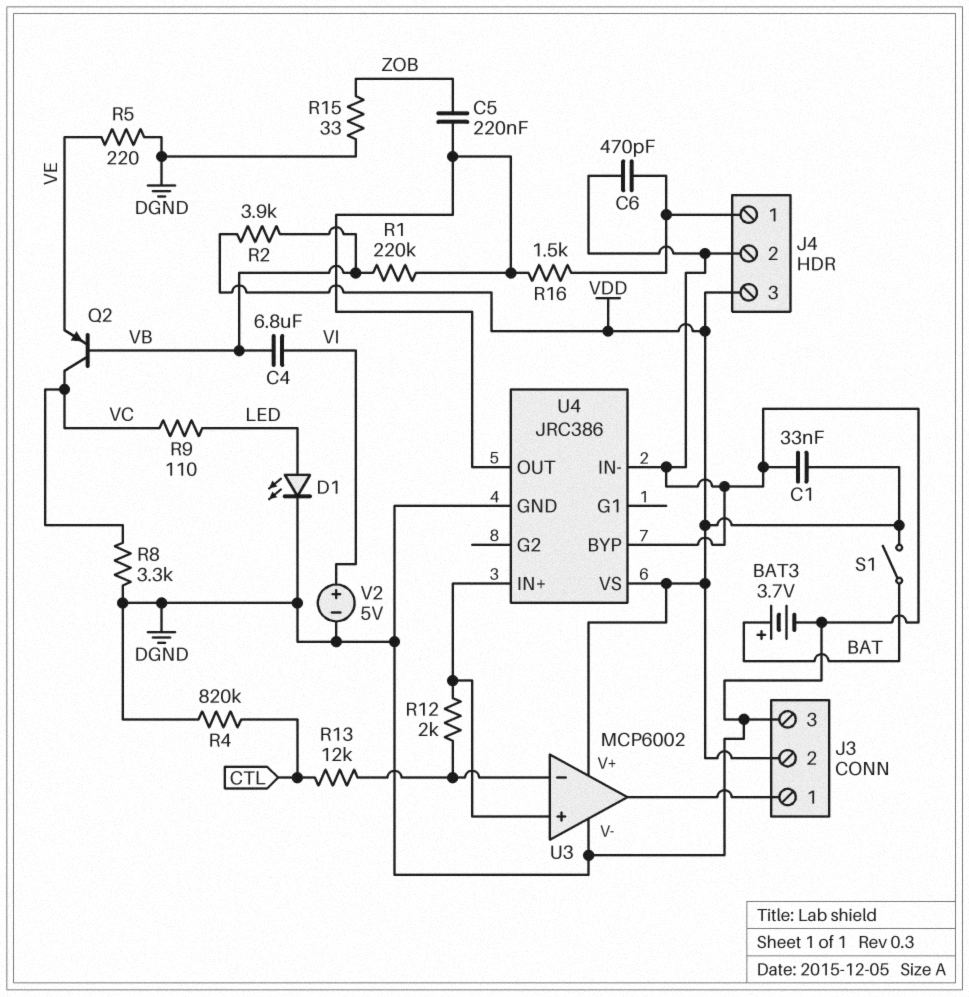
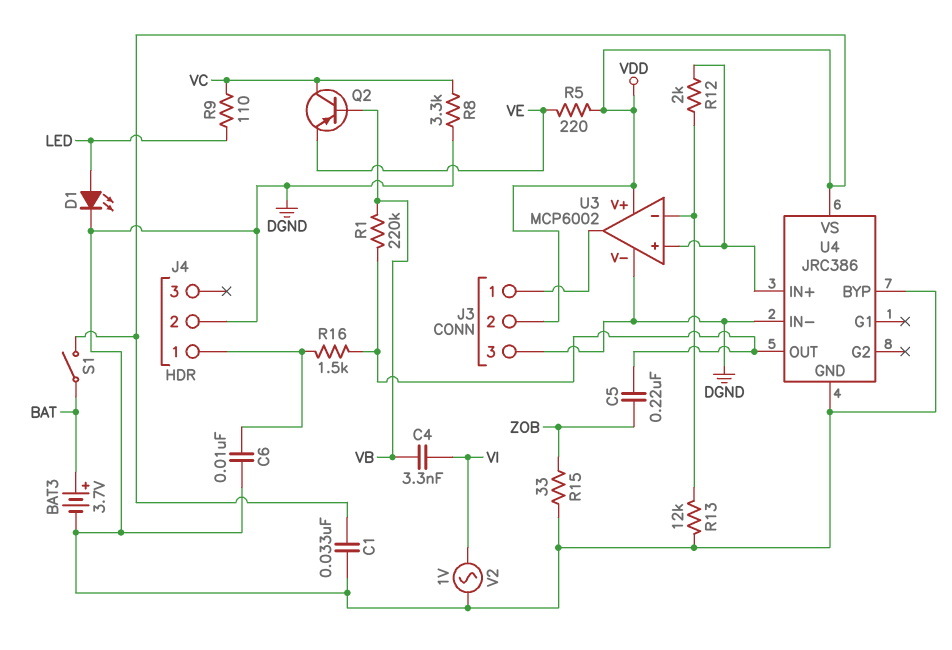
C4: 6.8uF (VB, VI) -> 3.3nF (VB, VI)
C6: 470pF (DGND, J4/1) -> 10nF (DGND, J4/1)
J4 pin 3: VDD -> none
R2: 3.9k (VB, VDD) -> none
R4: 820k (CTL, DGND) -> none
R5: 220 (DGND, VE) -> 220 (VDD, VE)
R13: 12k (CTL, U3/in-) -> 12k (DGND, U3/in-)
V2: 5V (plus VI, minus DGND) -> AC 1V (DGND, VI)

